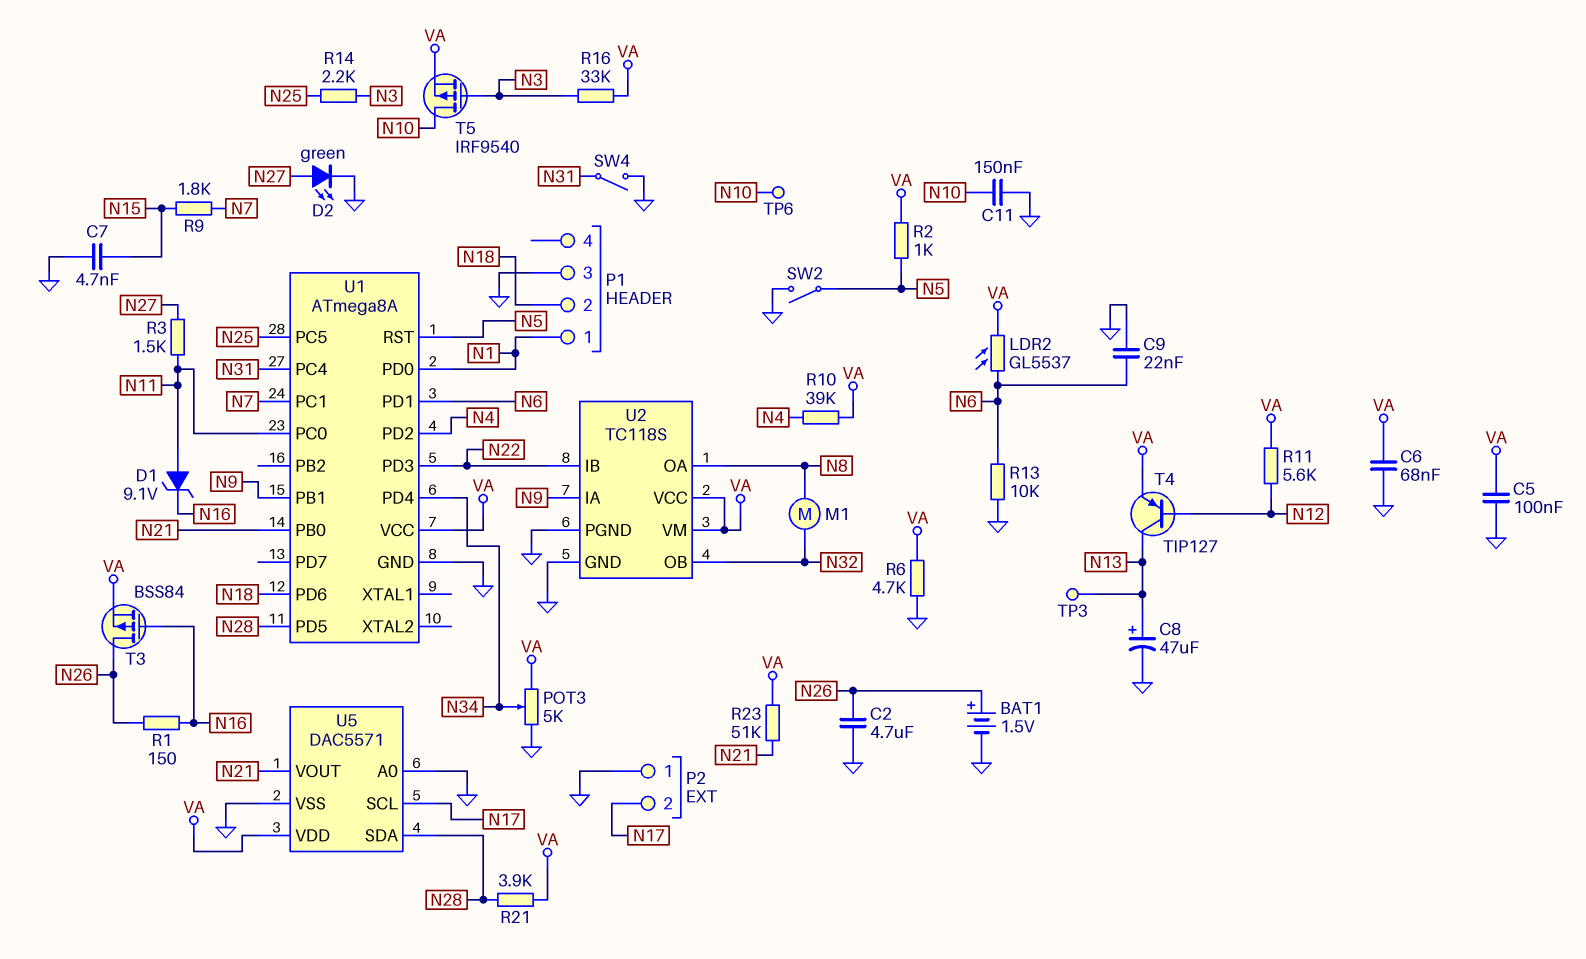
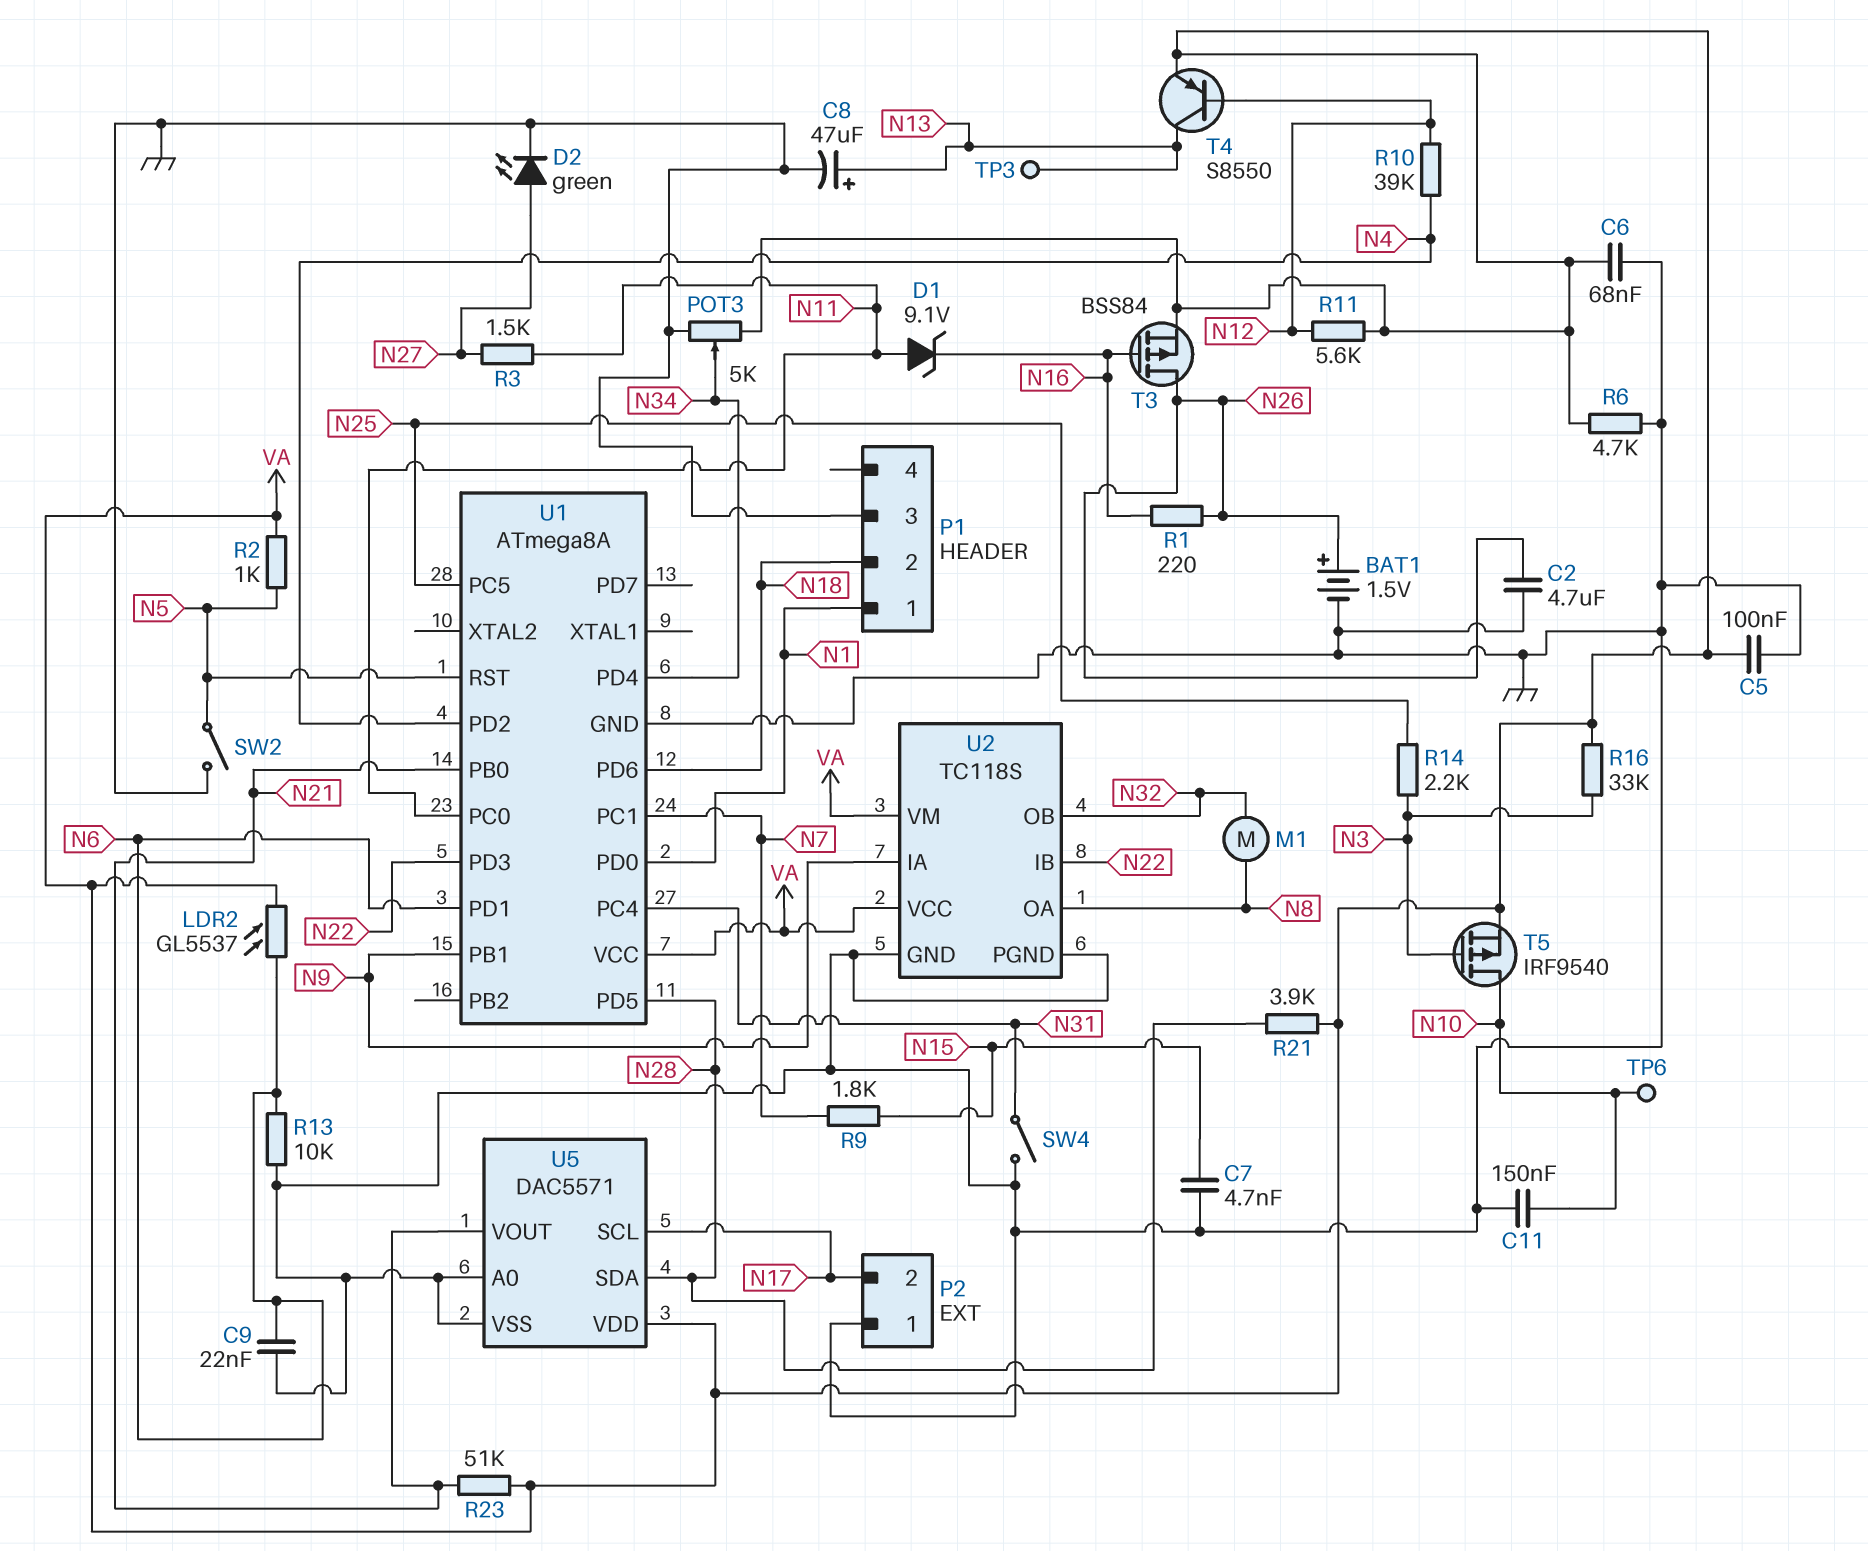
R1: 150 (N16, N26) -> 220 (N16, N26)
R10: 39k (N4, VA) -> 39k (N4, N12)
T4: PNP TIP127 (B N12, C N13, E VA) -> PNP S8550 (B N12, C N13, E VA)

